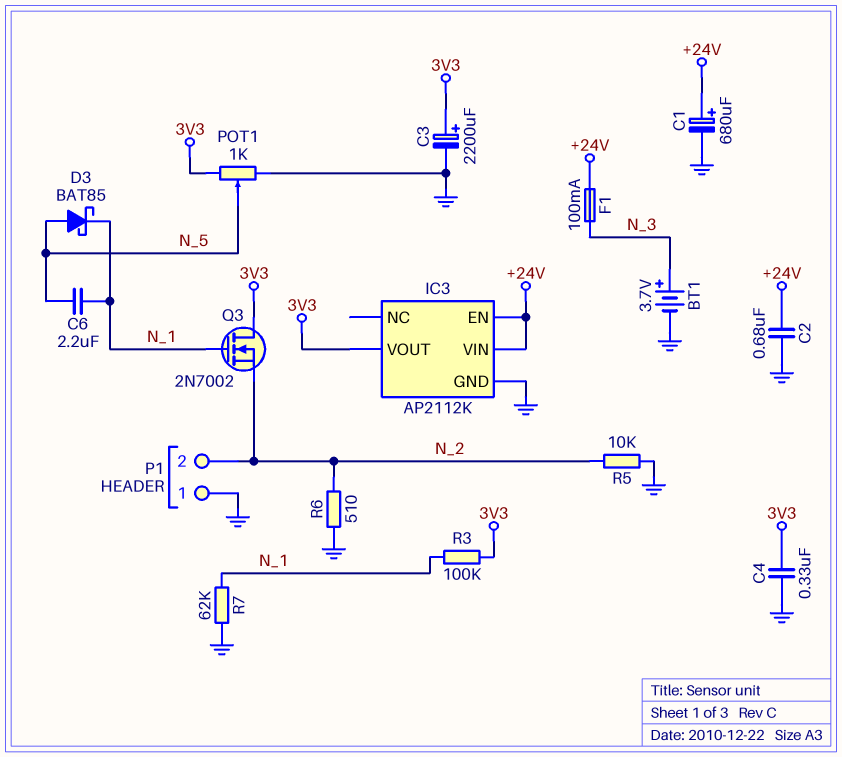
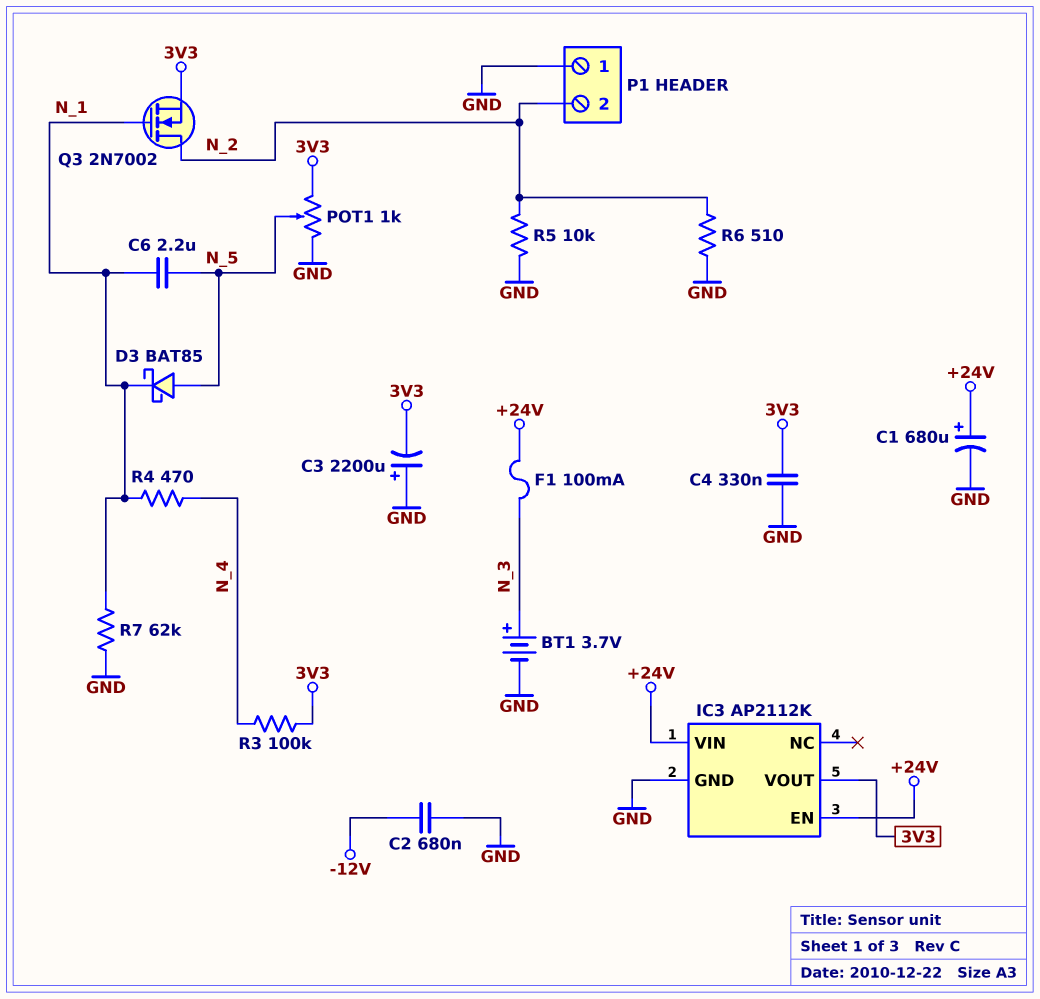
C2: 680nF (+24V, GND) -> 680nF (-12V, GND)
C3: 2200uF (plus 3V3, minus GND) -> 2200uF (plus GND, minus 3V3)
Q3: NMOS 2N7002 (G N_1, D 3V3, S N_2) -> NMOS 2N7002 (G N_1, D N_2, S 3V3)
R3: 100k (3V3, N_1) -> 100k (3V3, N_4)
R4: none -> 470 (N_1, N_4)

